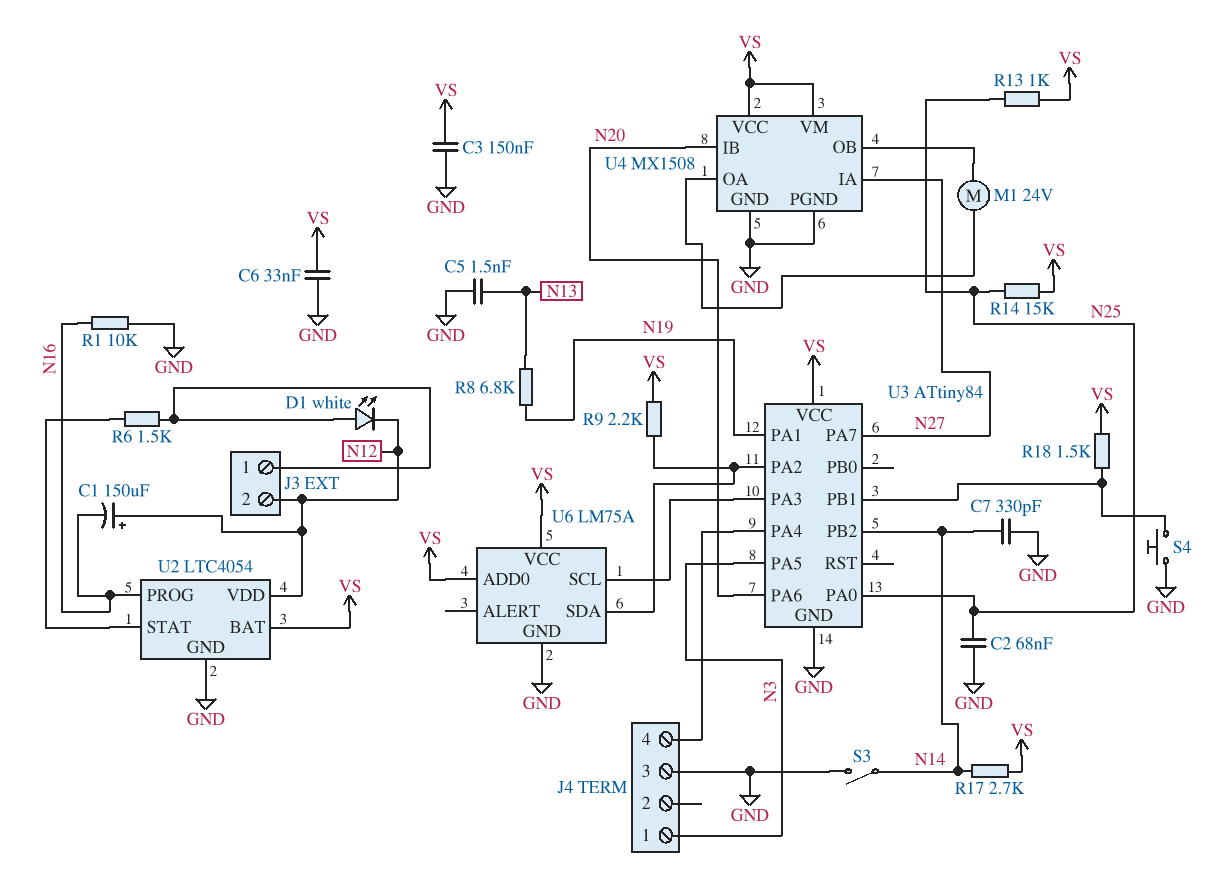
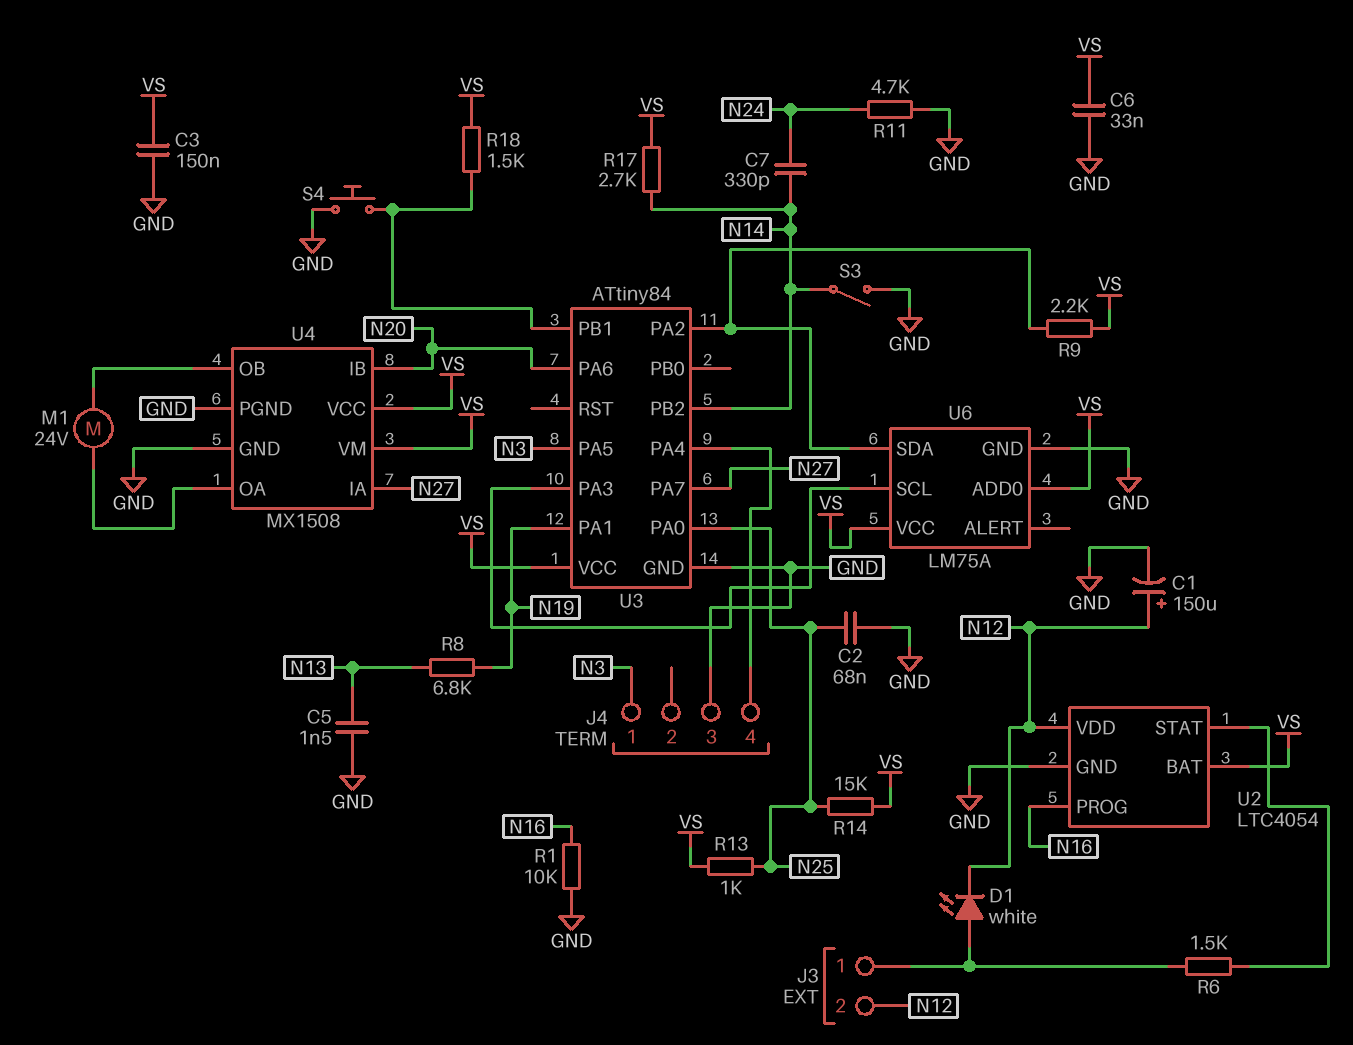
C1: 150uF (plus N12, minus N16) -> 150uF (plus N12, minus GND)
C7: 330pF (GND, N14) -> 330pF (N14, N24)
R11: none -> 4.7k (GND, N24)

